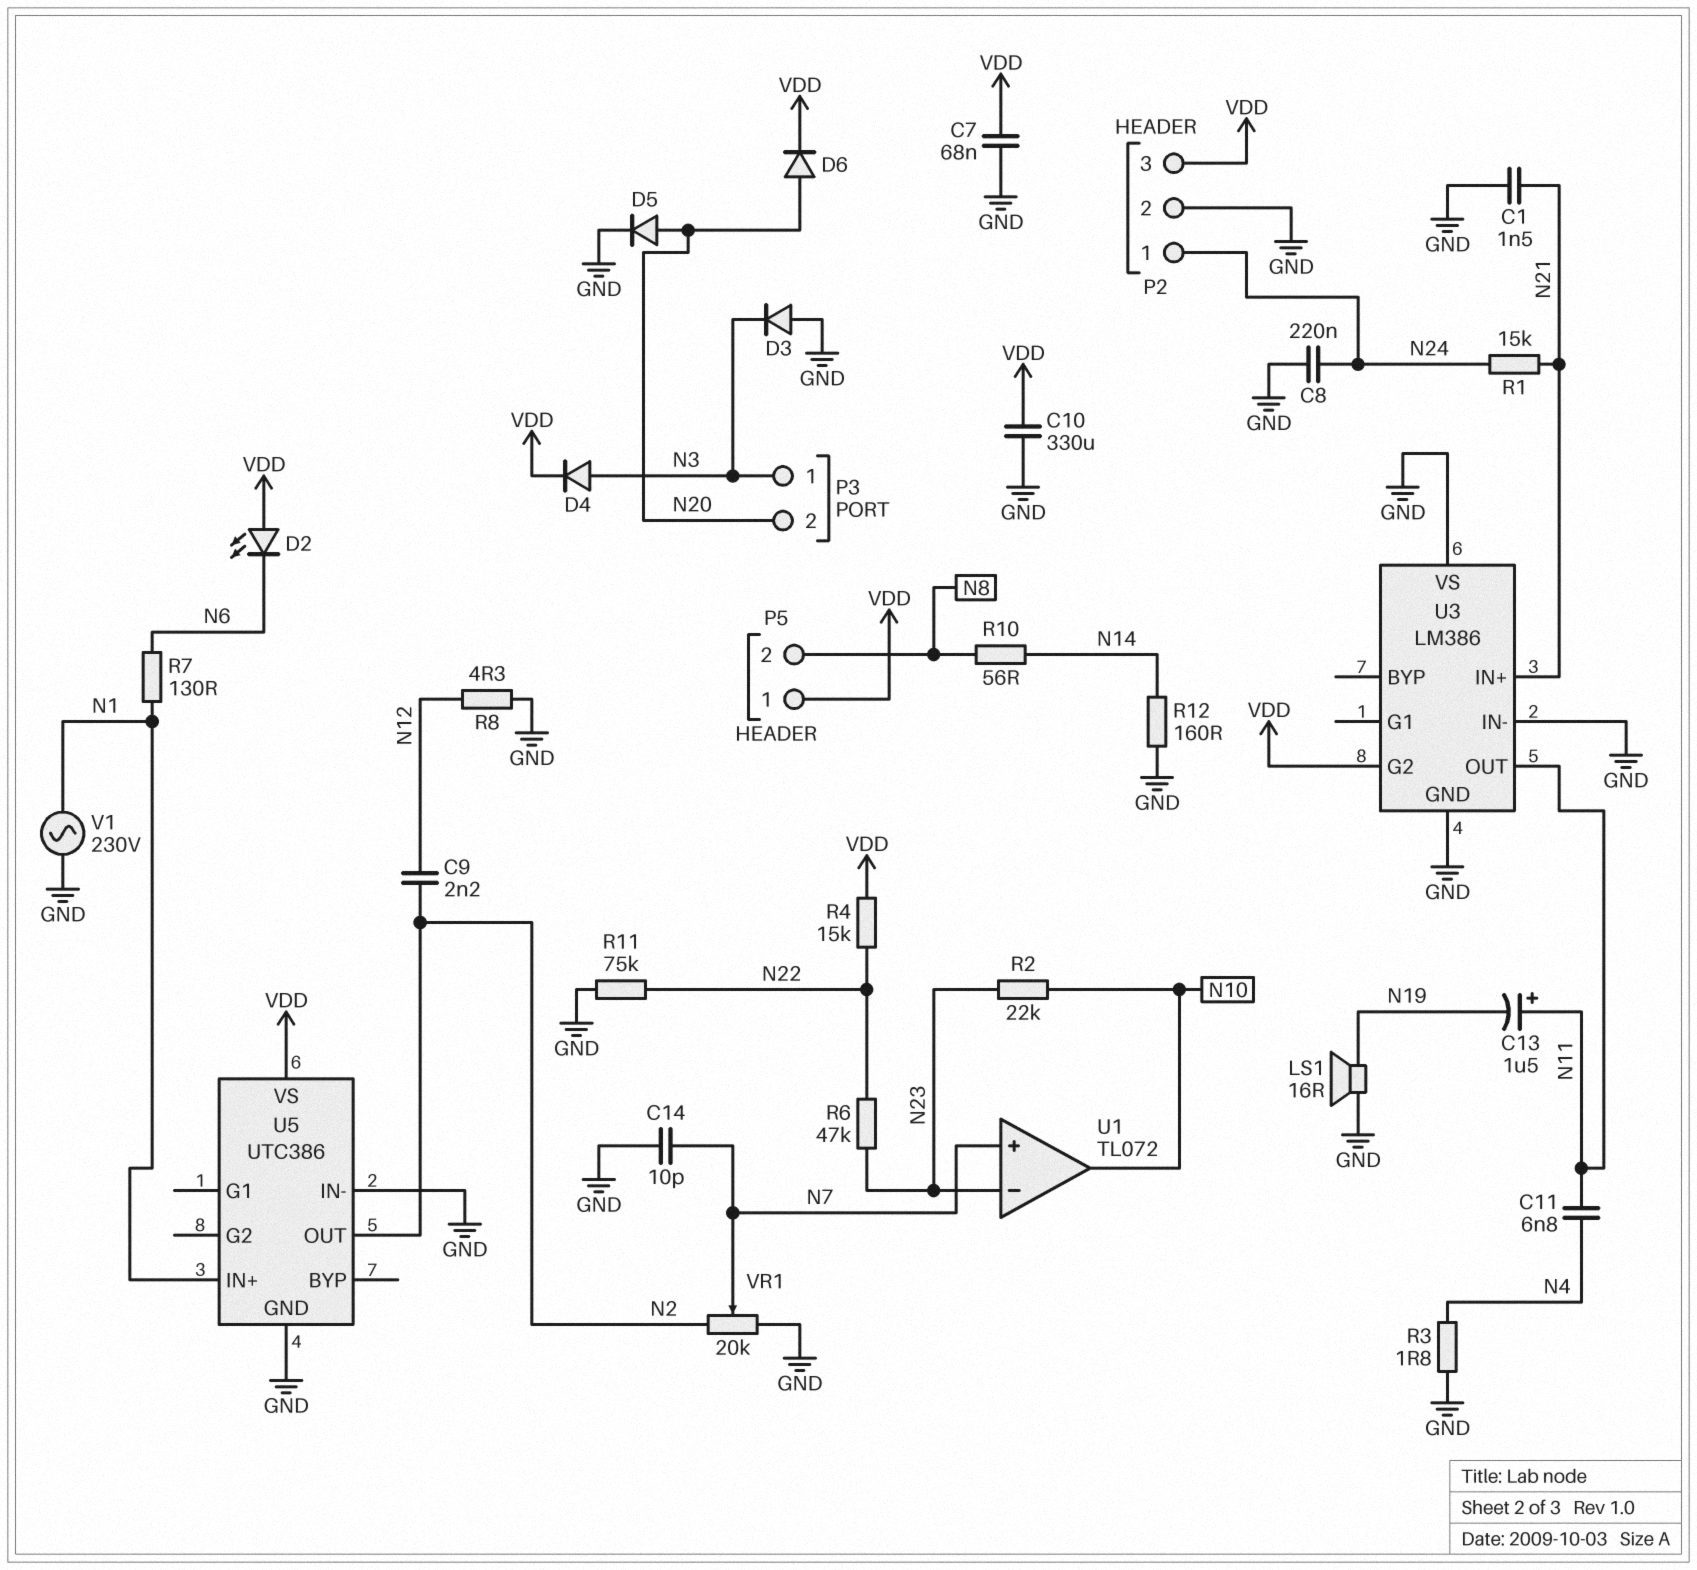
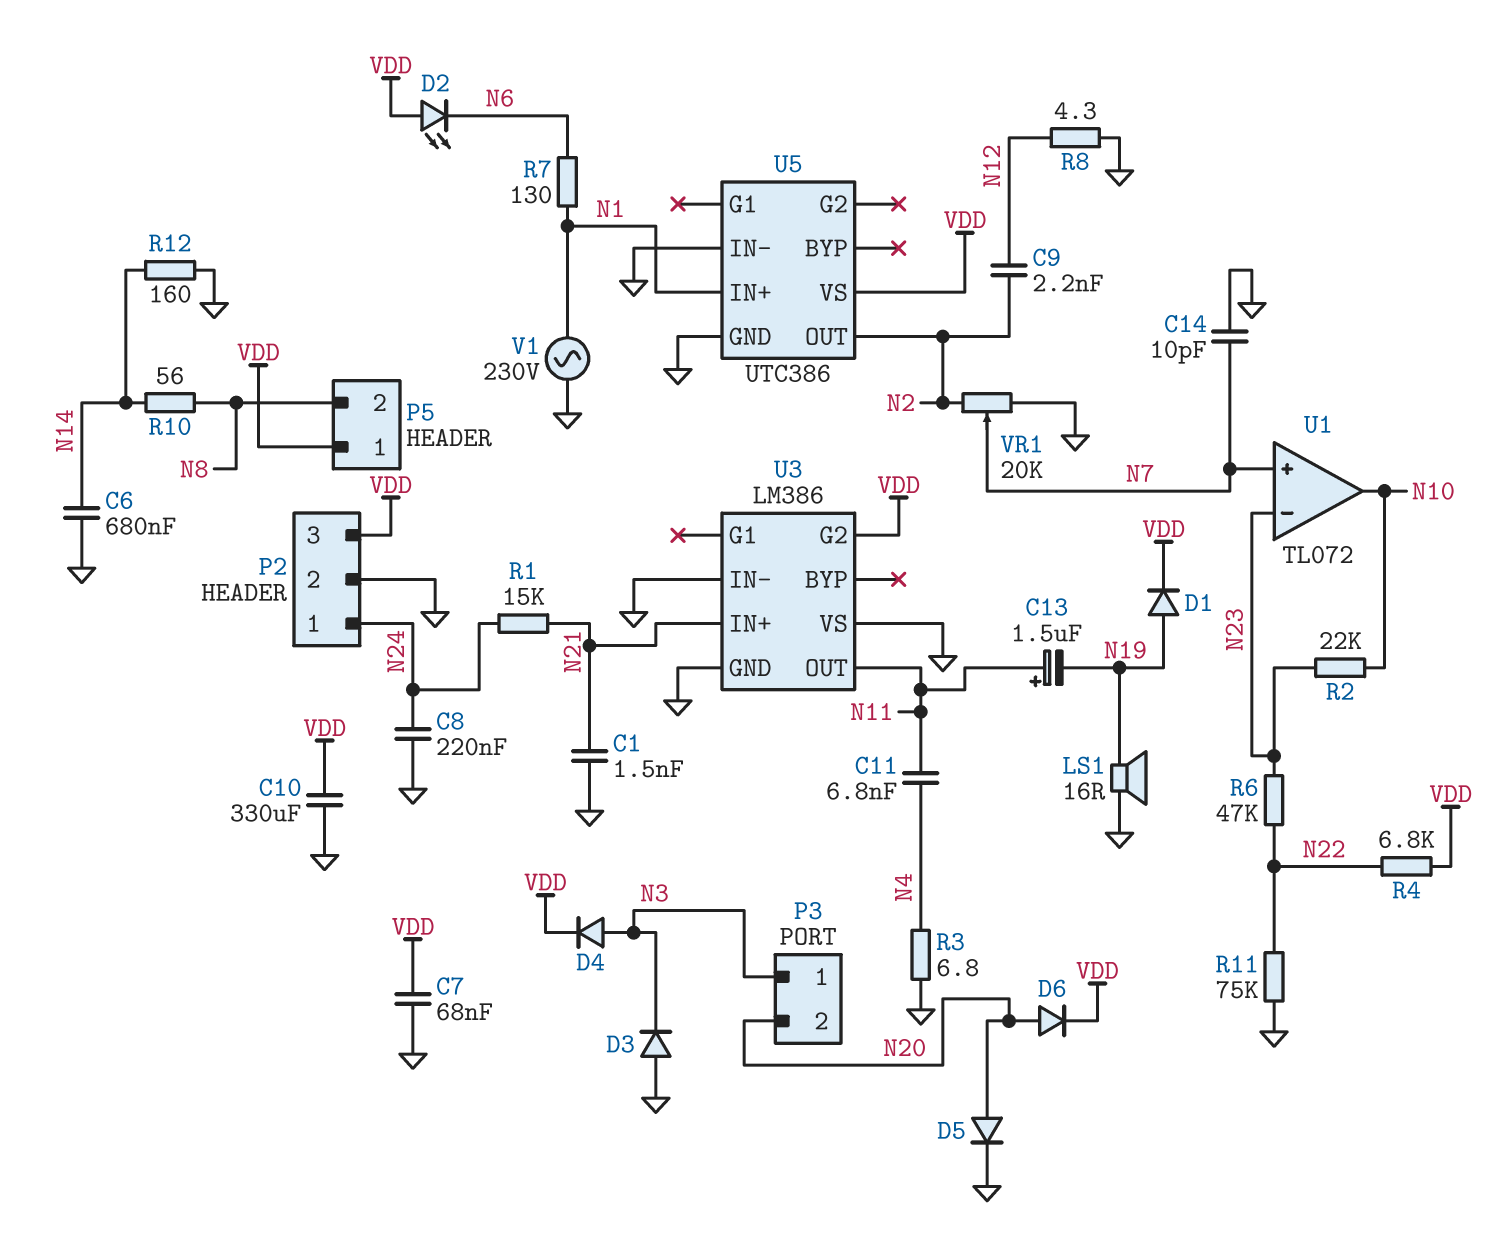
C6: none -> 680nF (GND, N14)
D1: none -> diode (A N19, K VDD)
R3: 1.8 (GND, N4) -> 6.8 (GND, N4)
R4: 15k (N22, VDD) -> 6.8k (N22, VDD)

